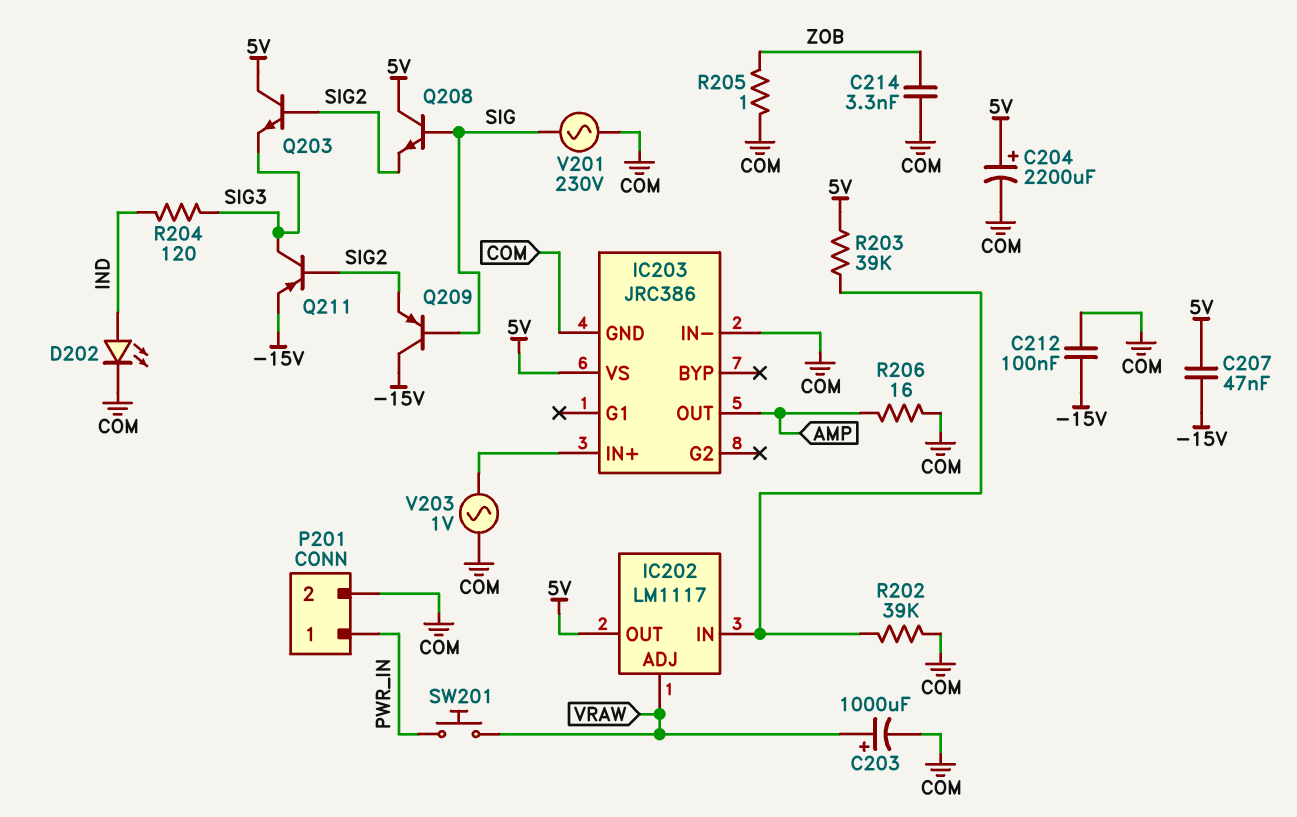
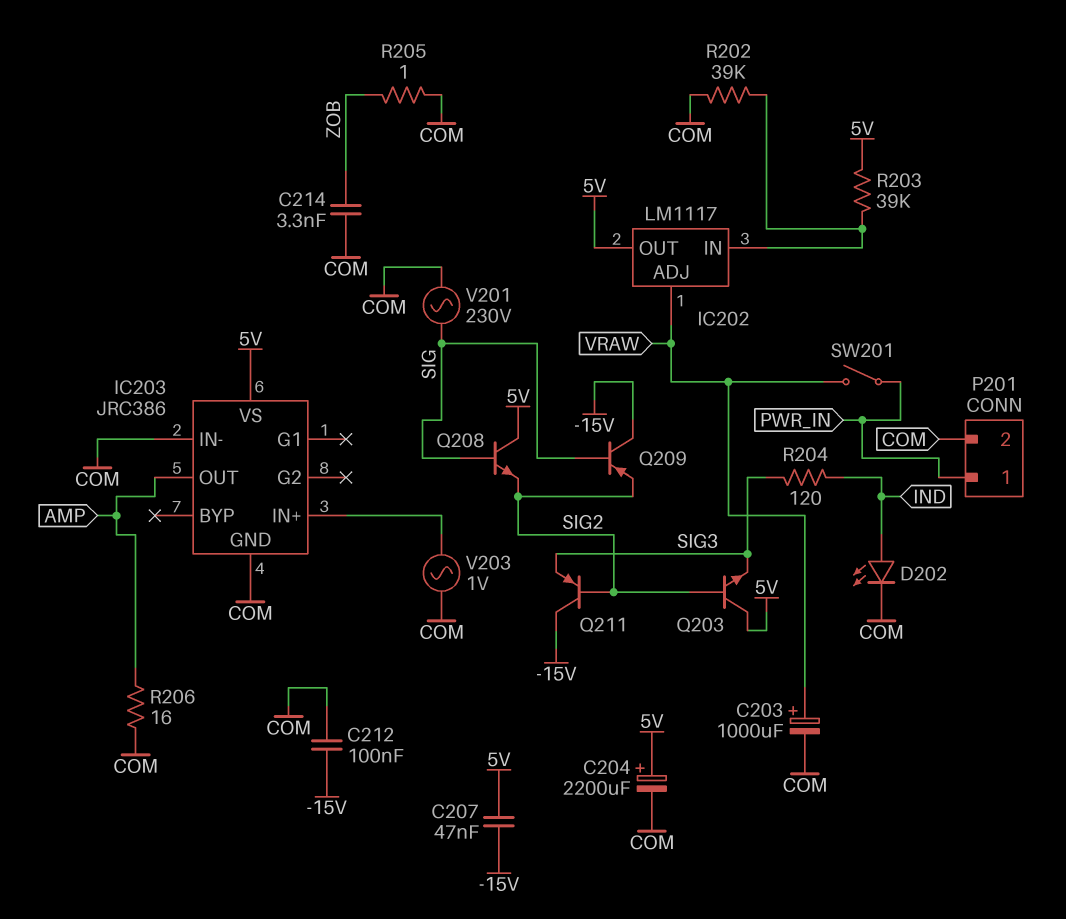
Q211: PNP (B SIG2, C SIG3, E -15V) -> PNP (B SIG2, C -15V, E SIG3)
SW201: button (PWR_IN, VRAW) -> switch (PWR_IN, VRAW)

